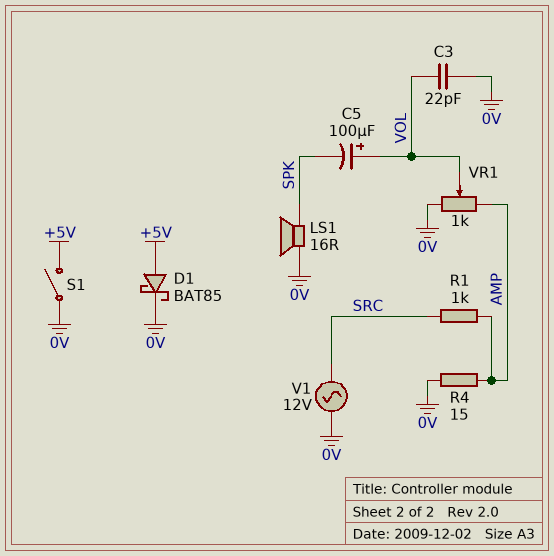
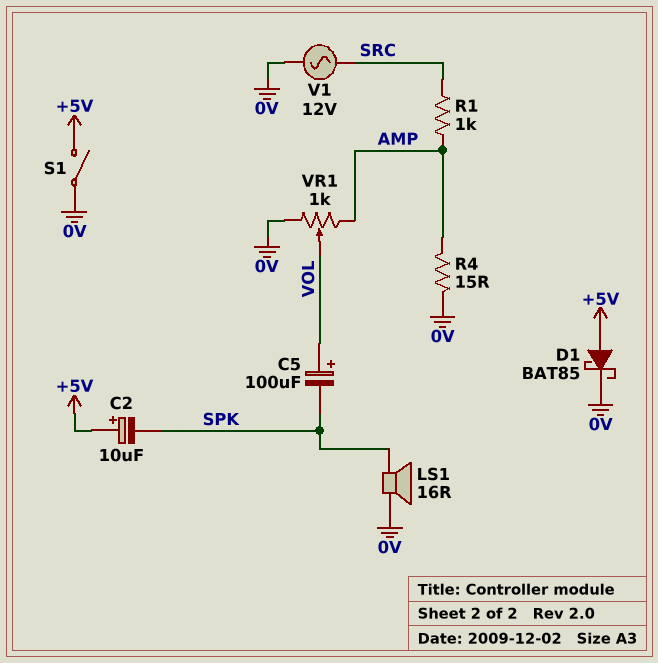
C2: none -> 10uF (plus +5V, minus SPK)
C3: 22pF (0V, VOL) -> none

